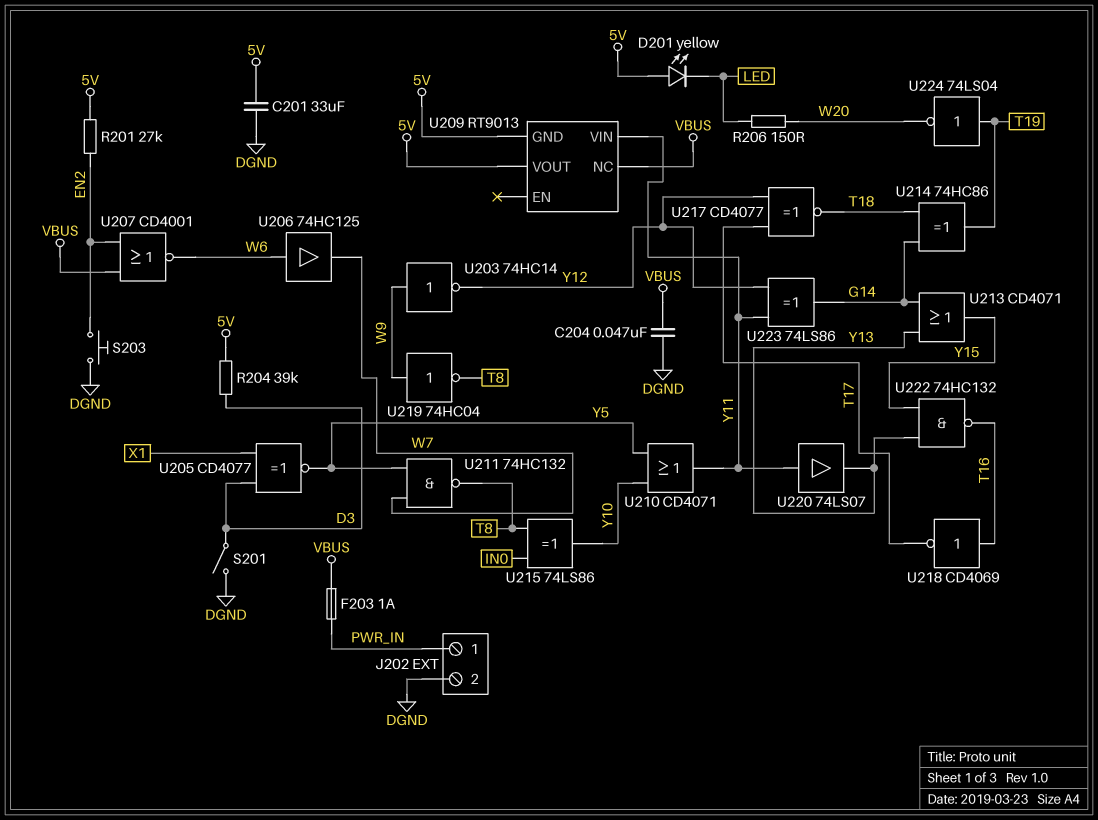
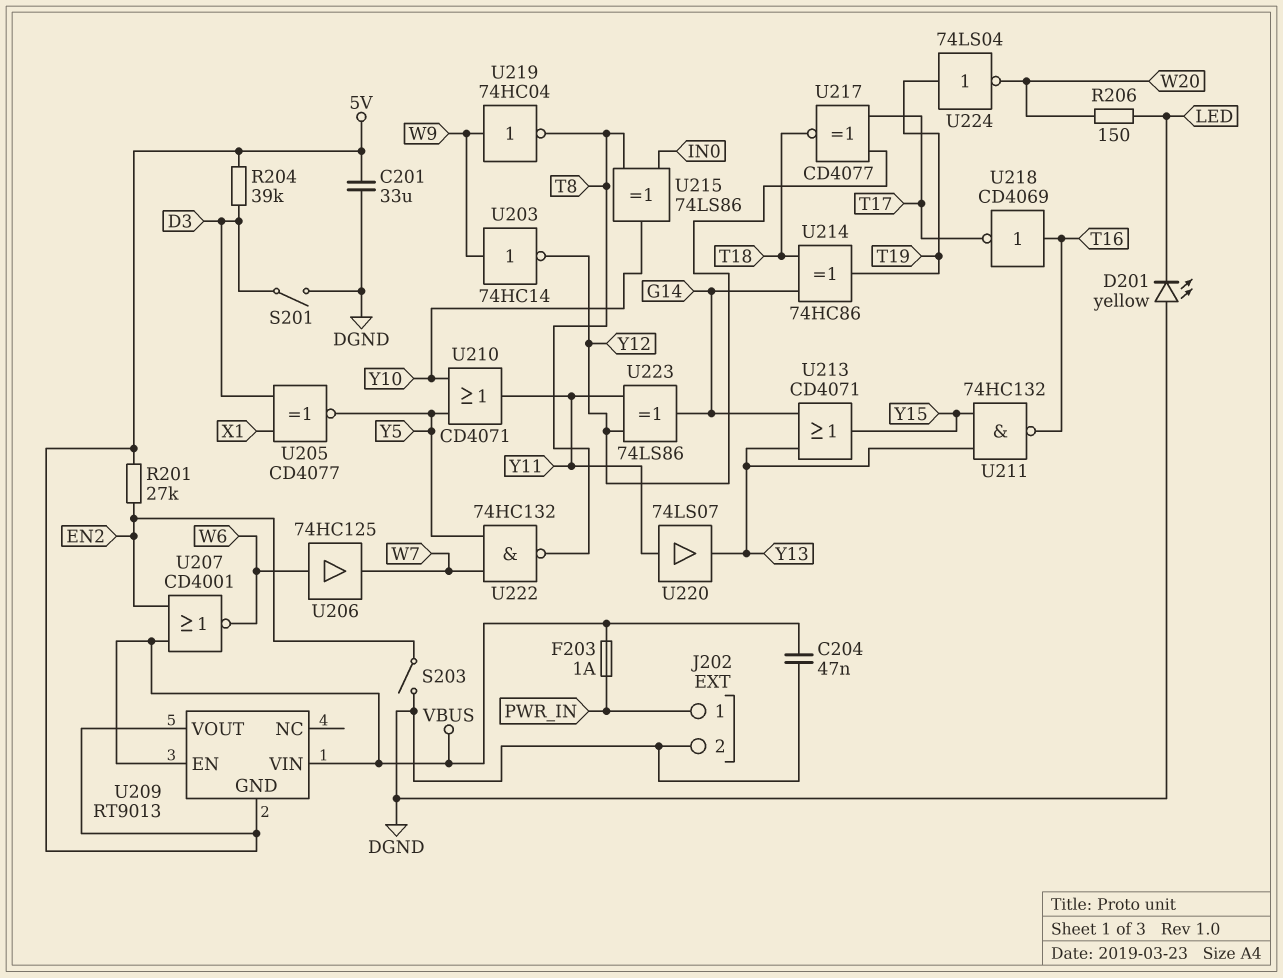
D201: LED yellow (A 5V, K LED) -> LED yellow (A DGND, K LED)
S203: button (DGND, EN2) -> switch (DGND, EN2)
U209 pin EN: none -> VBUS
U209 pin NC: VBUS -> none
U209 pin VIN: Y11 -> VBUS
U211: NAND 74HC132 (in W7, in Y5, out T8) -> NAND 74HC132 (in Y13, in Y15, out T16)
U222: NAND 74HC132 (in Y13, in Y15, out T16) -> NAND 74HC132 (in W7, in Y5, out T8)

